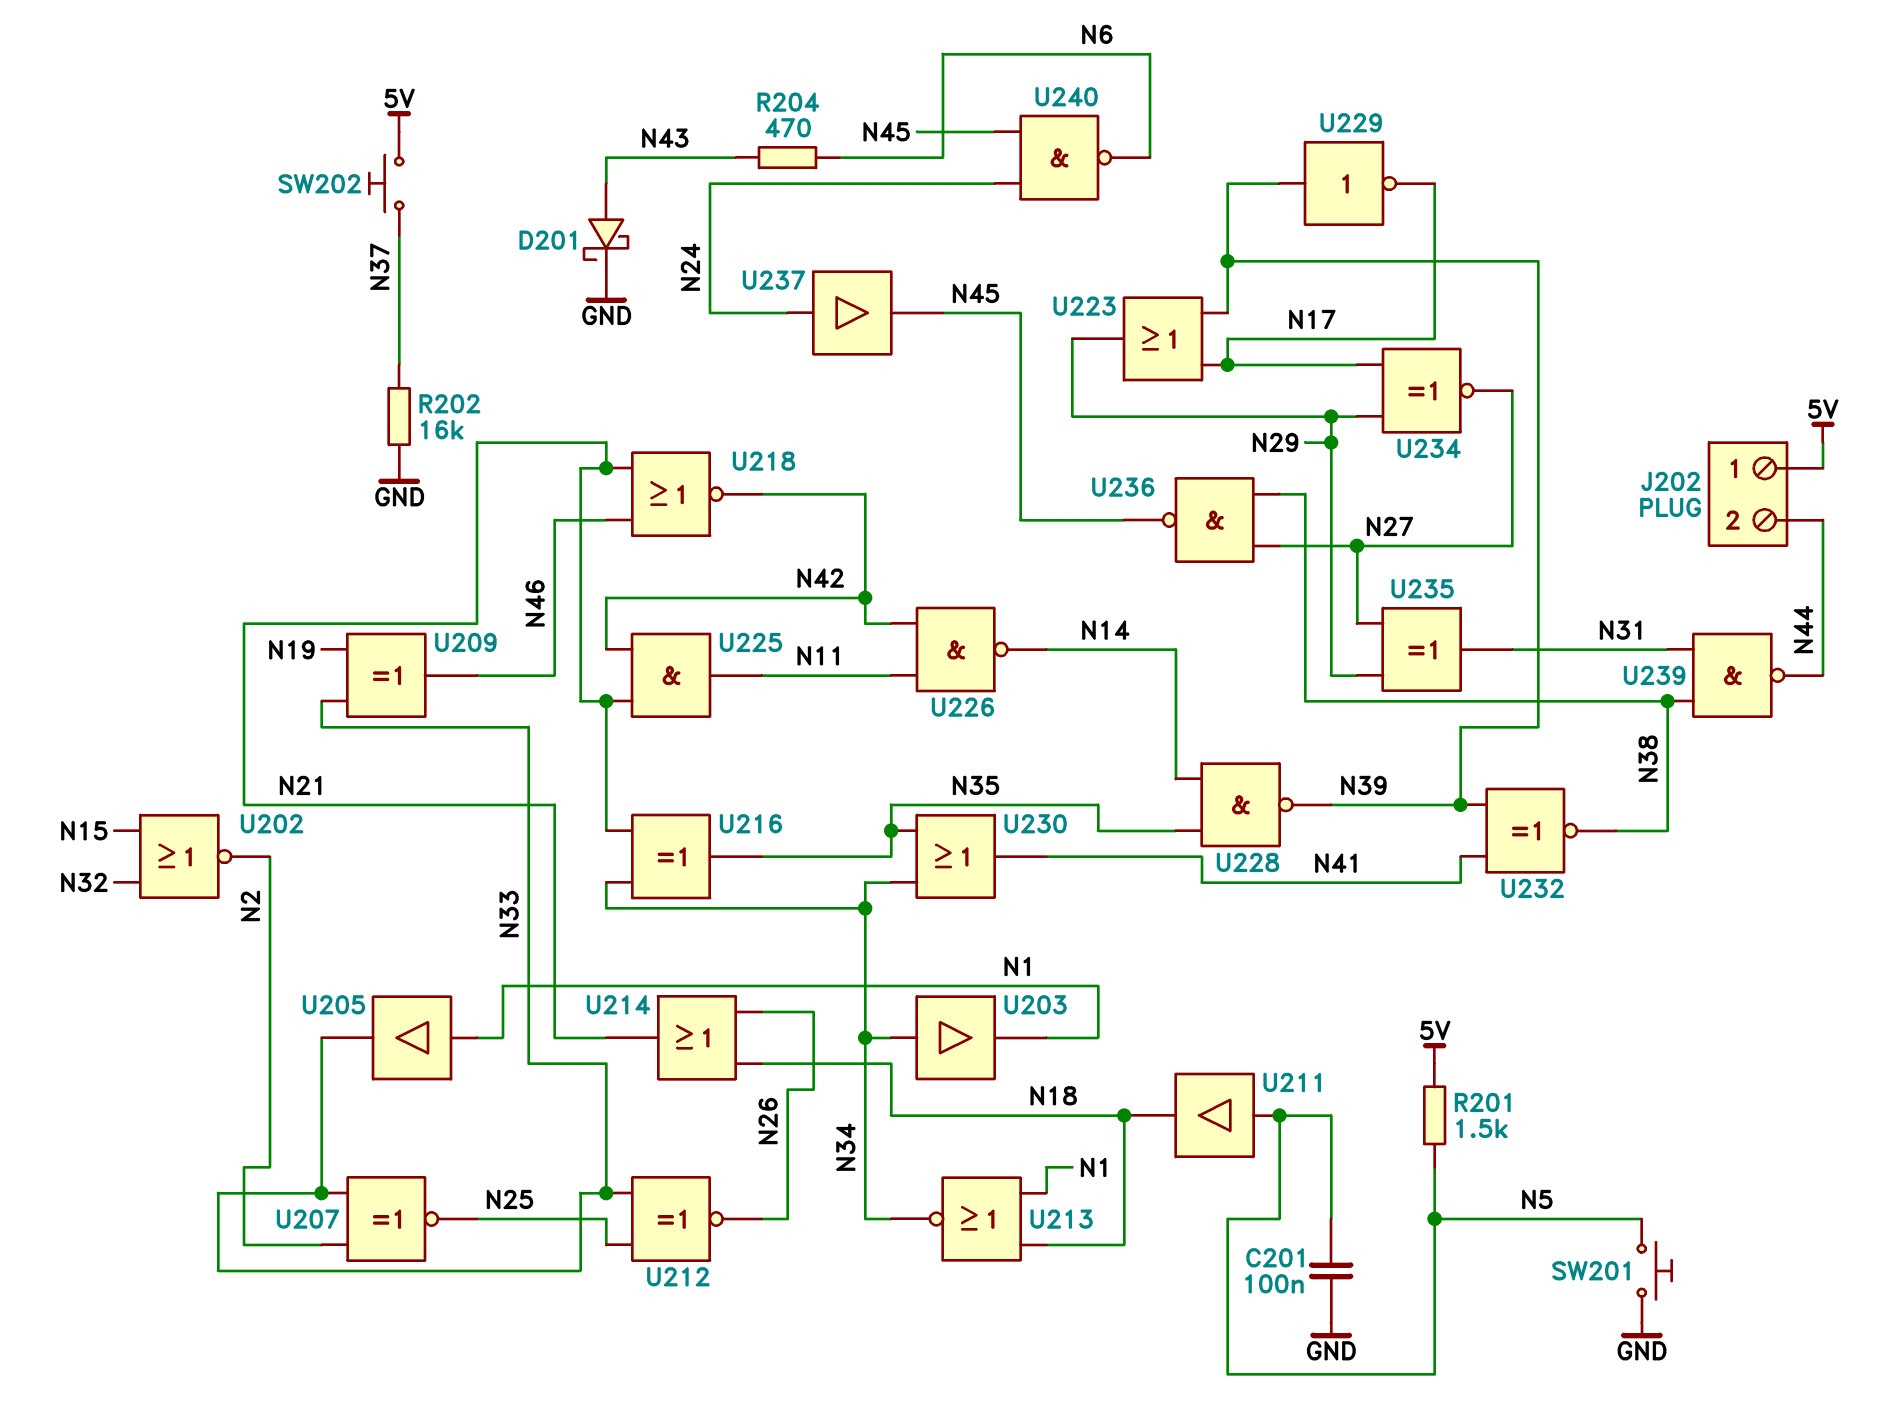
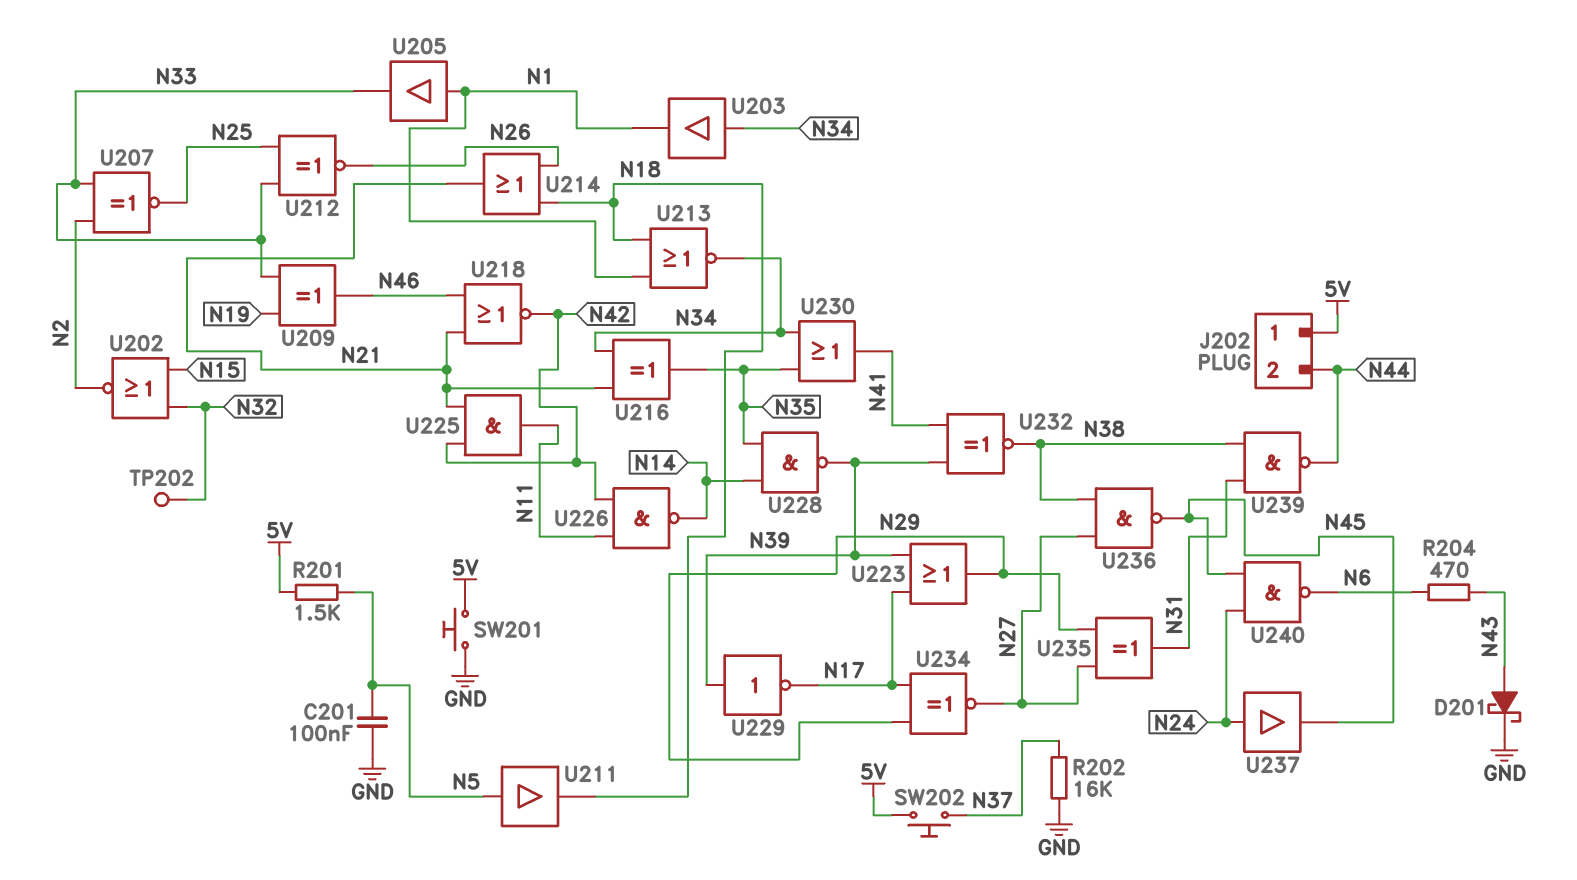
SW201: button (GND, N5) -> button (5V, GND)
TP202: none -> test point (N32)

